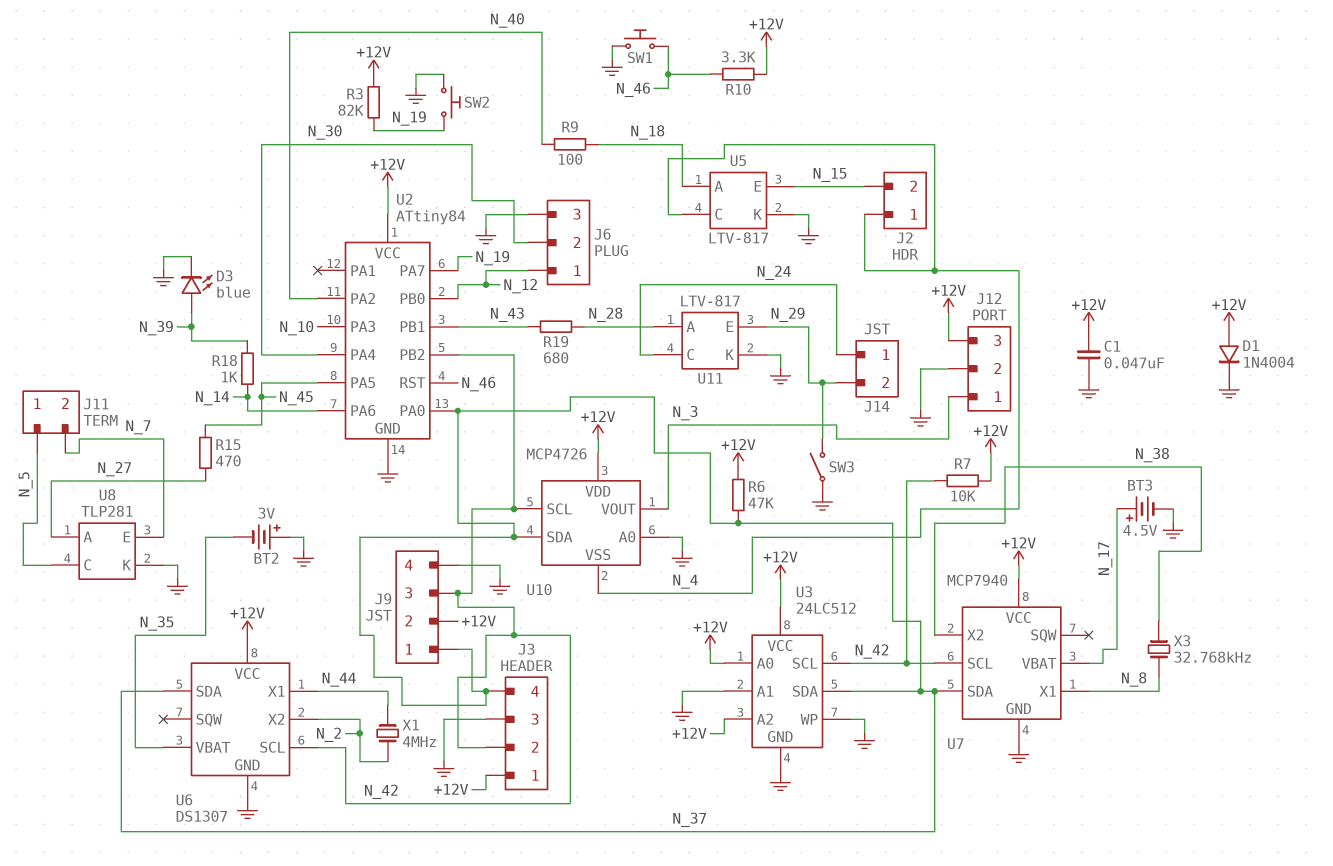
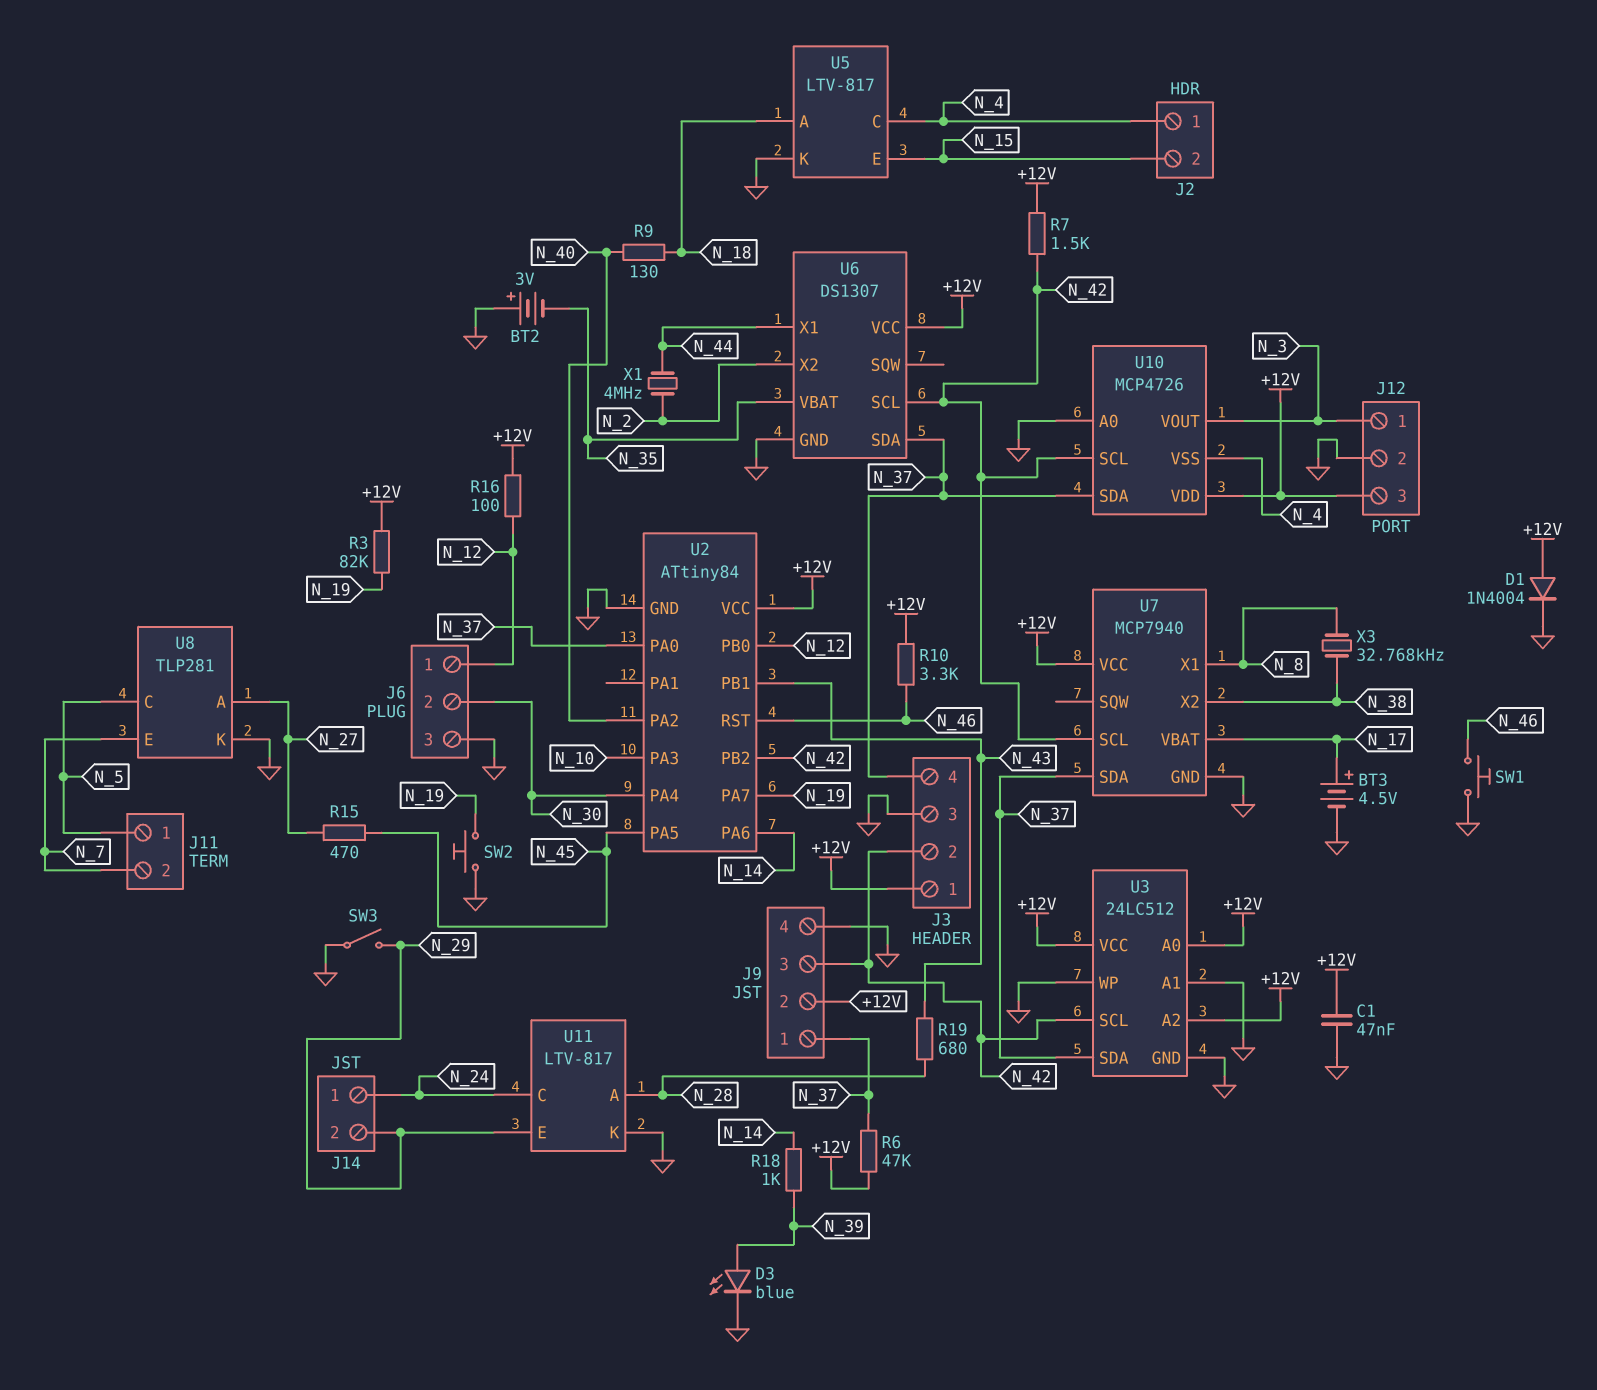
R7: 10k (+12V, N_42) -> 1.5k (+12V, N_42)
R9: 100 (N_18, N_40) -> 130 (N_18, N_40)
R16: none -> 100 (+12V, N_12)

